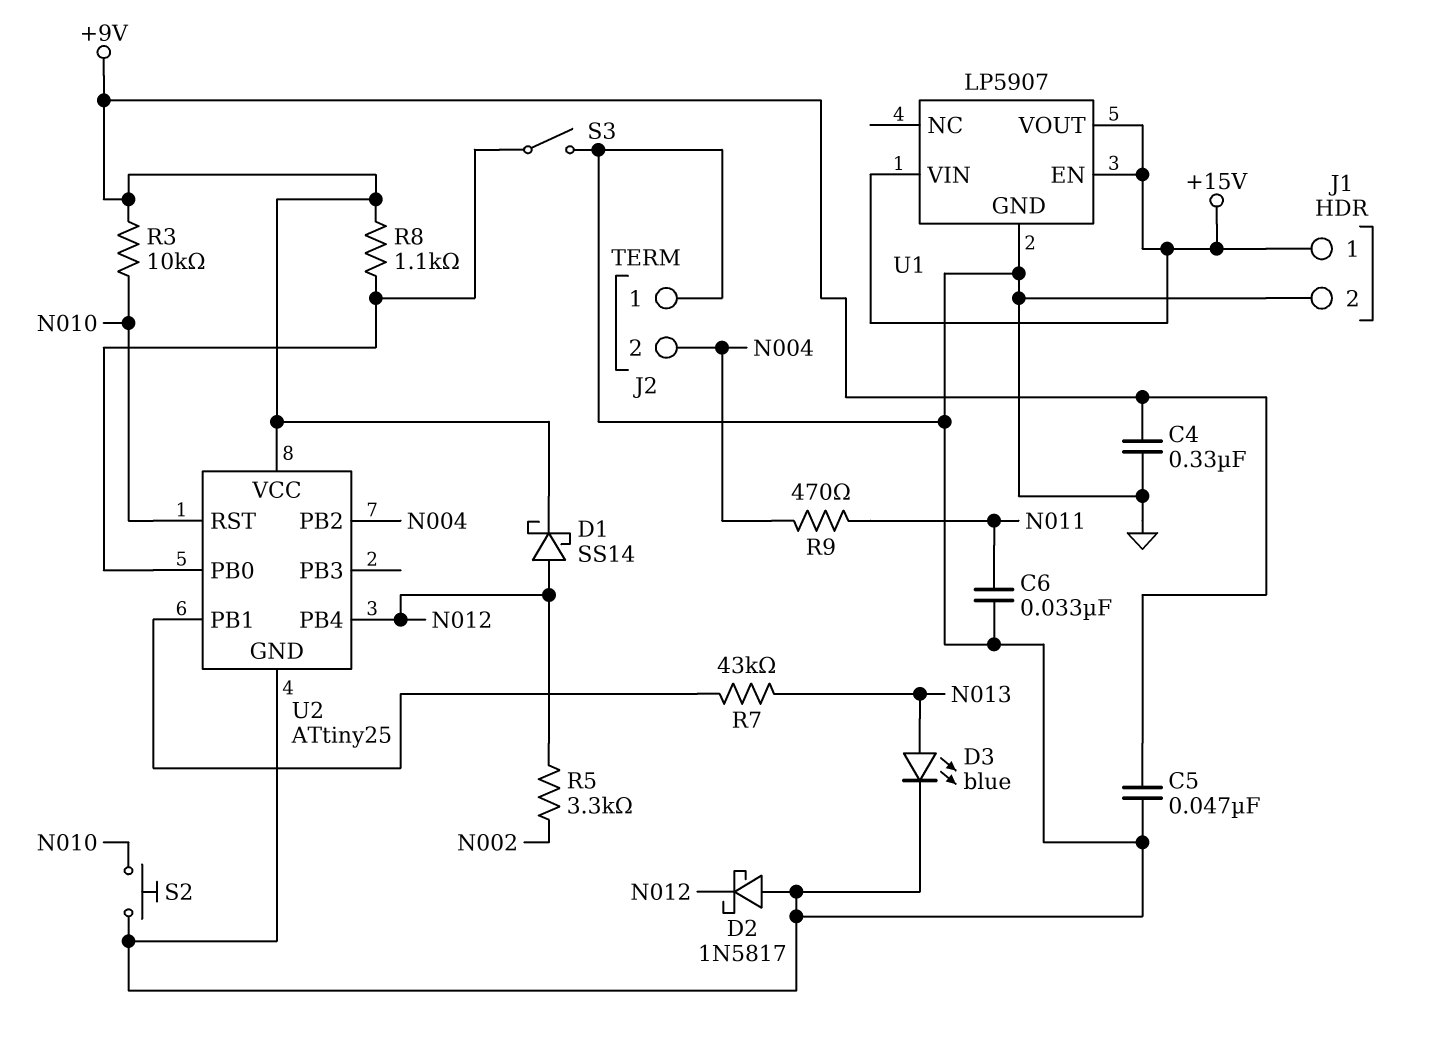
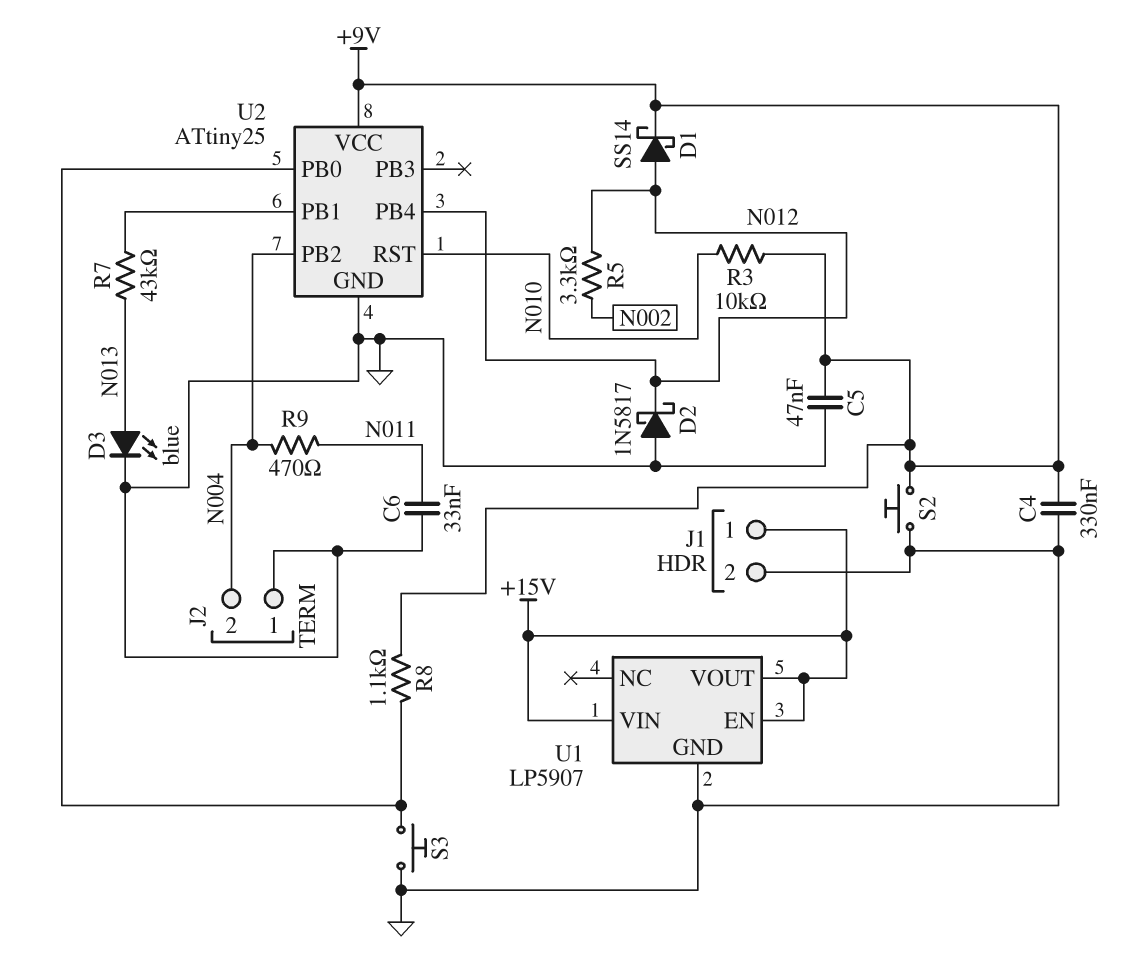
S2: button (GND, N010) -> button (+9V, GND)
S3: switch (GND, U2/PB0) -> button (GND, U2/PB0)

